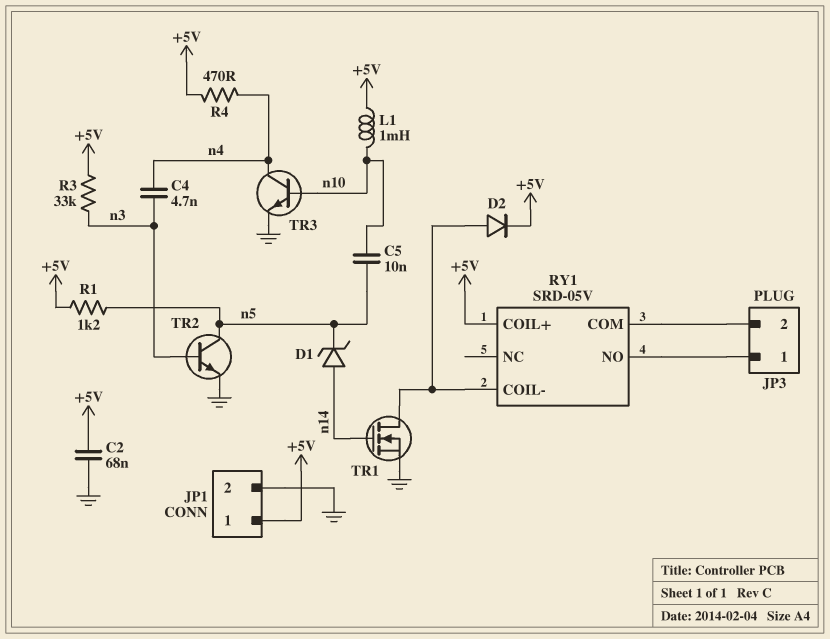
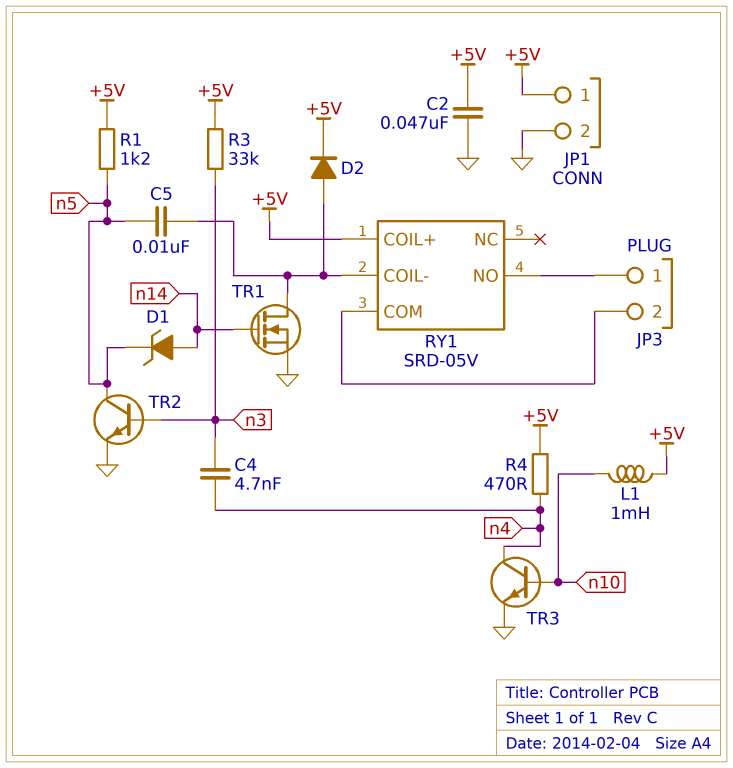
C2: 68nF (+5V, GND) -> 47nF (+5V, GND)
C5: 10nF (n5, n10) -> 10nF (RY1/COIL-, n5)

